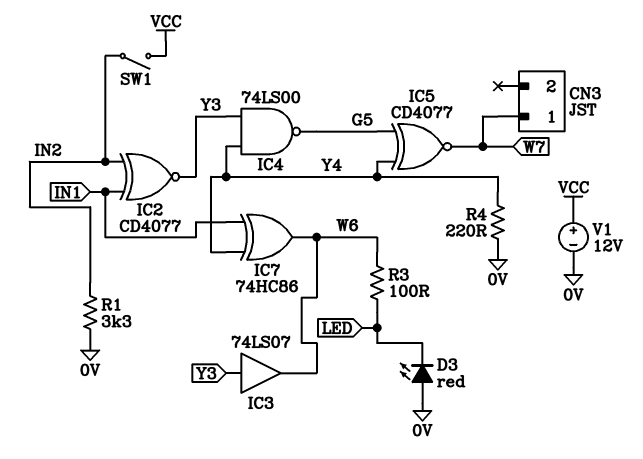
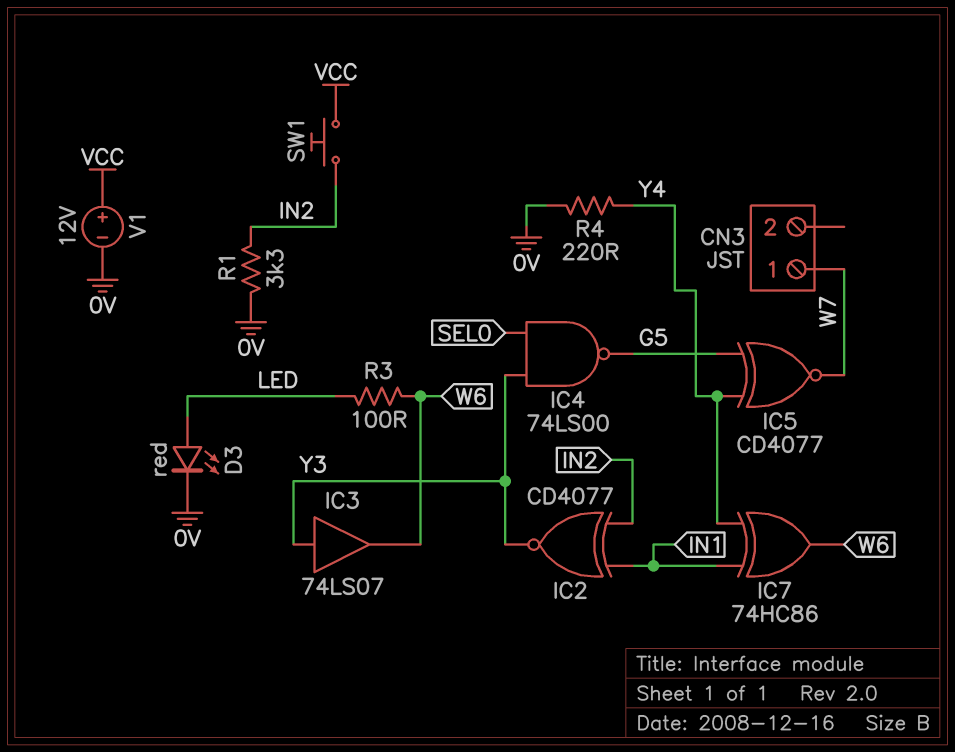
D3: LED red (A 0V, K LED) -> LED red (A LED, K 0V)
IC4: NAND 74LS00 (in Y3, in Y4, out G5) -> NAND 74LS00 (in SEL0, in Y3, out G5)
SW1: switch (IN2, VCC) -> button (IN2, VCC)

